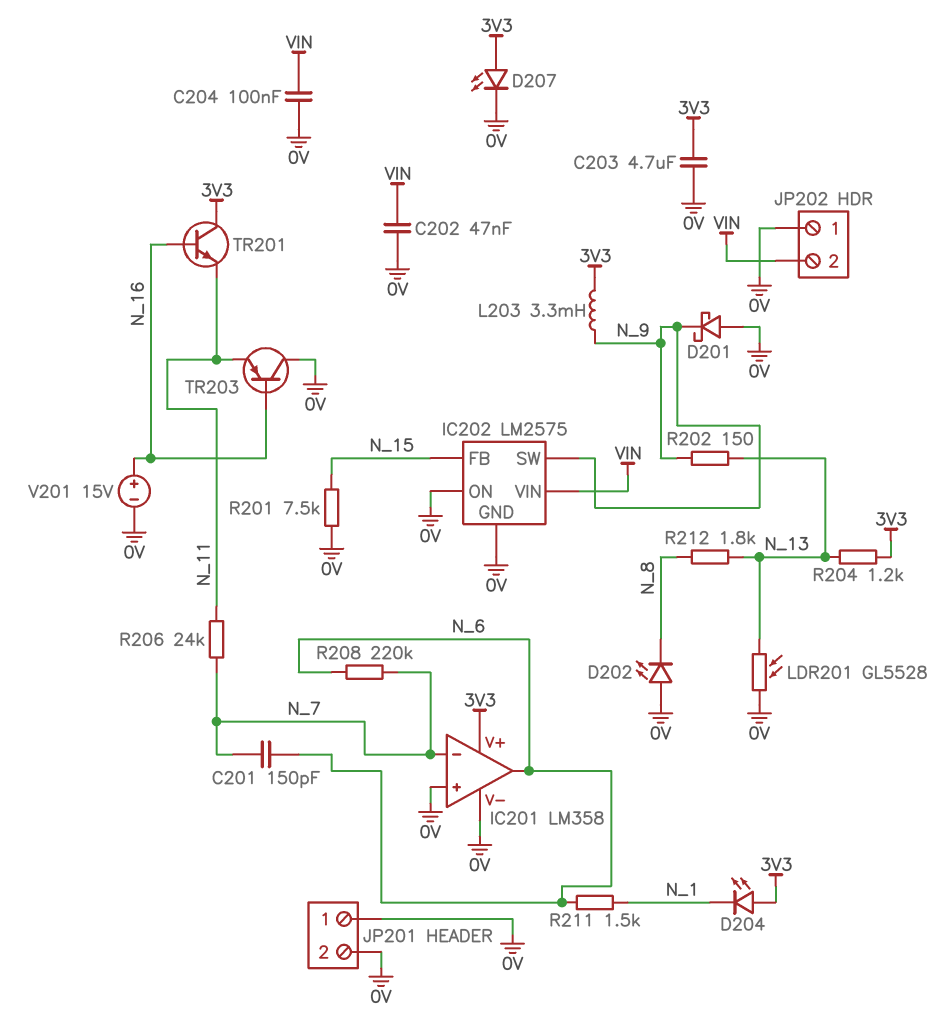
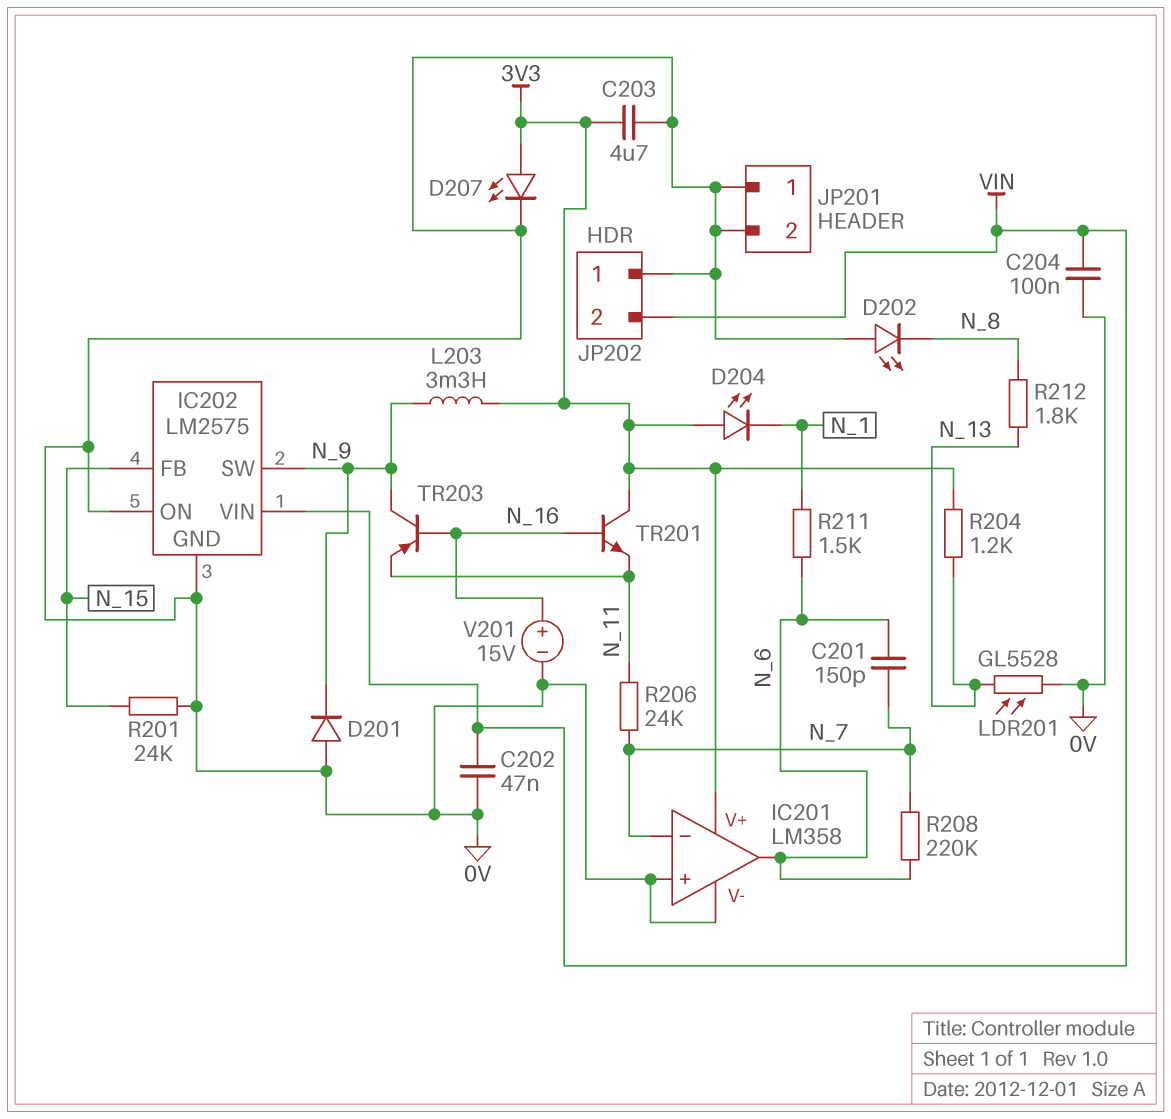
D201: schottky (A 0V, K N_9) -> diode (A 0V, K N_9)
R201: 7.5k (0V, N_15) -> 24k (0V, N_15)
R202: 150 (N_9, N_13) -> none
TR203: PNP (B N_16, C 0V, E N_11) -> PNP (B N_16, C N_9, E N_11)

